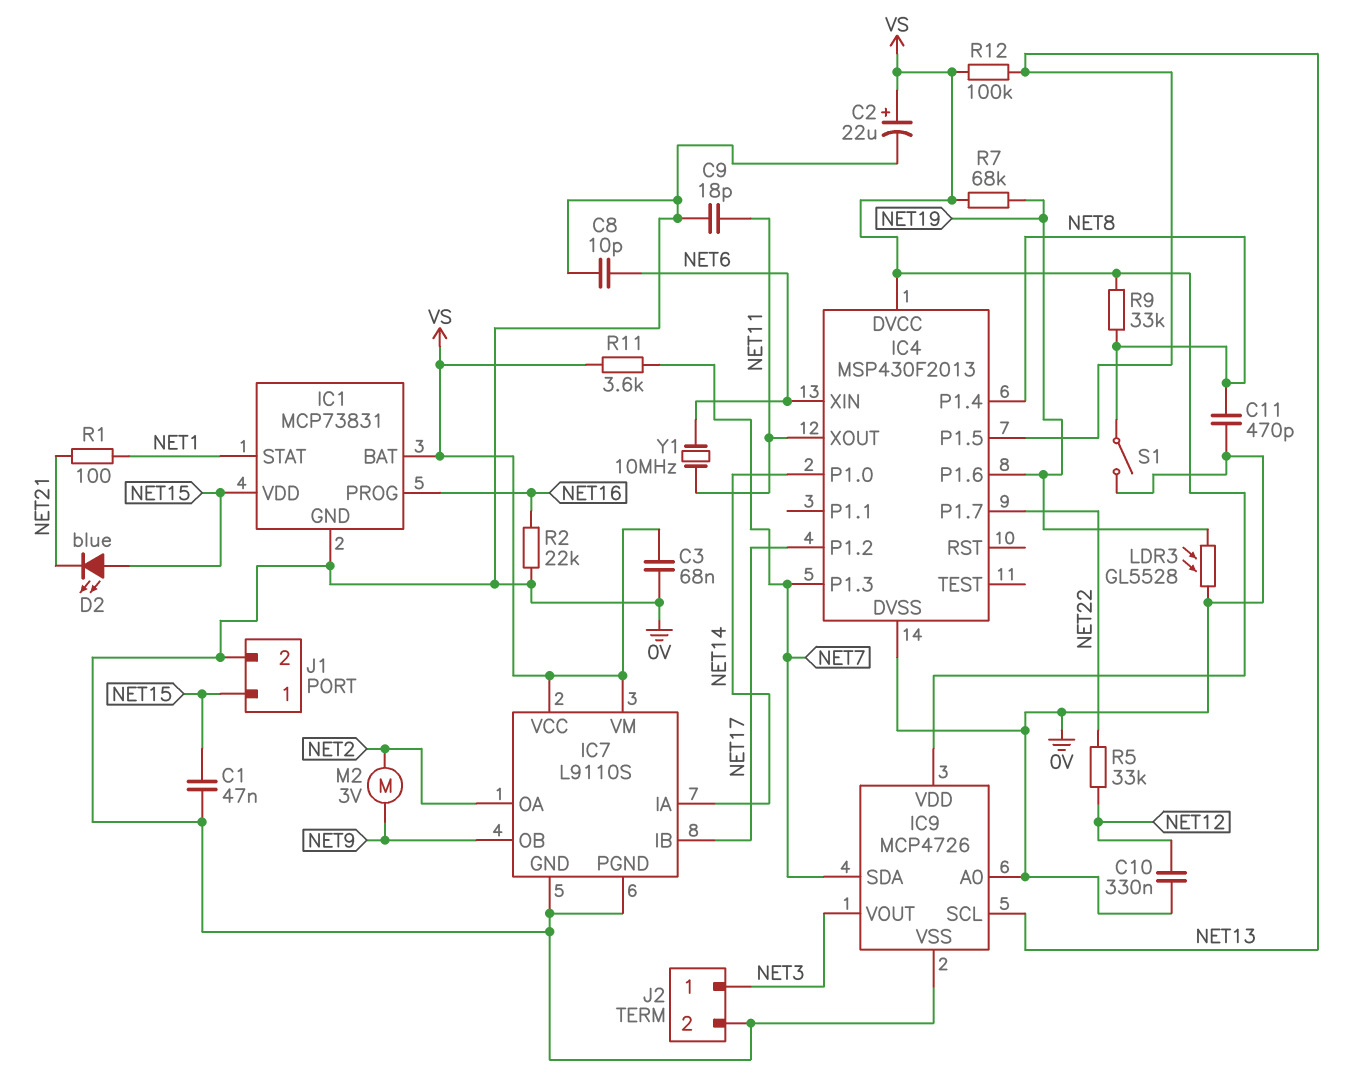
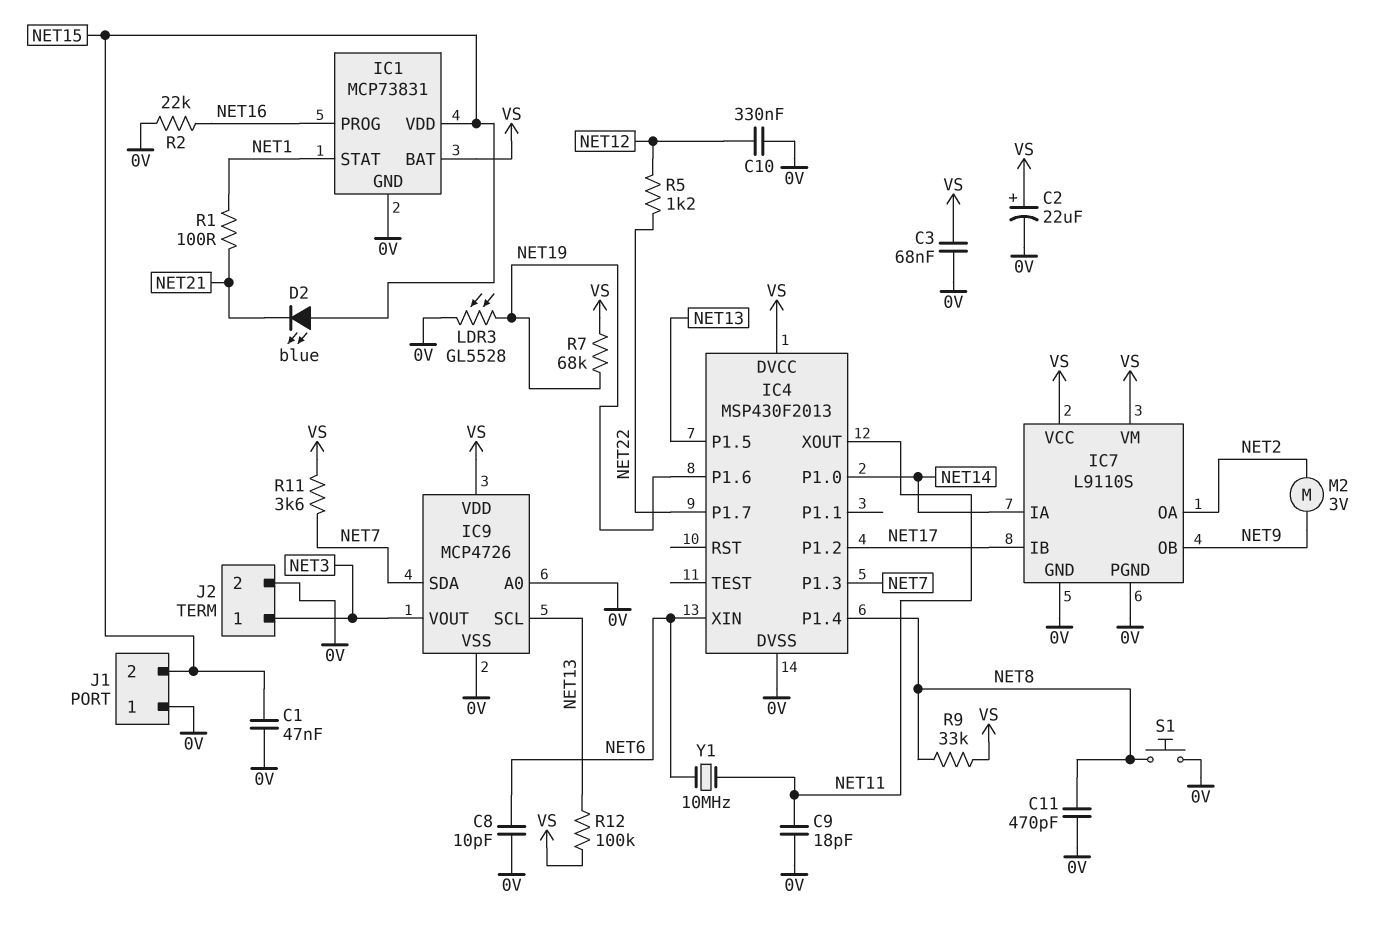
J1 pin 1: NET15 -> 0V
J1 pin 2: 0V -> NET15
R5: 33k (NET12, NET22) -> 1.2k (NET12, NET22)
S1: switch (0V, NET8) -> button (0V, NET8)

